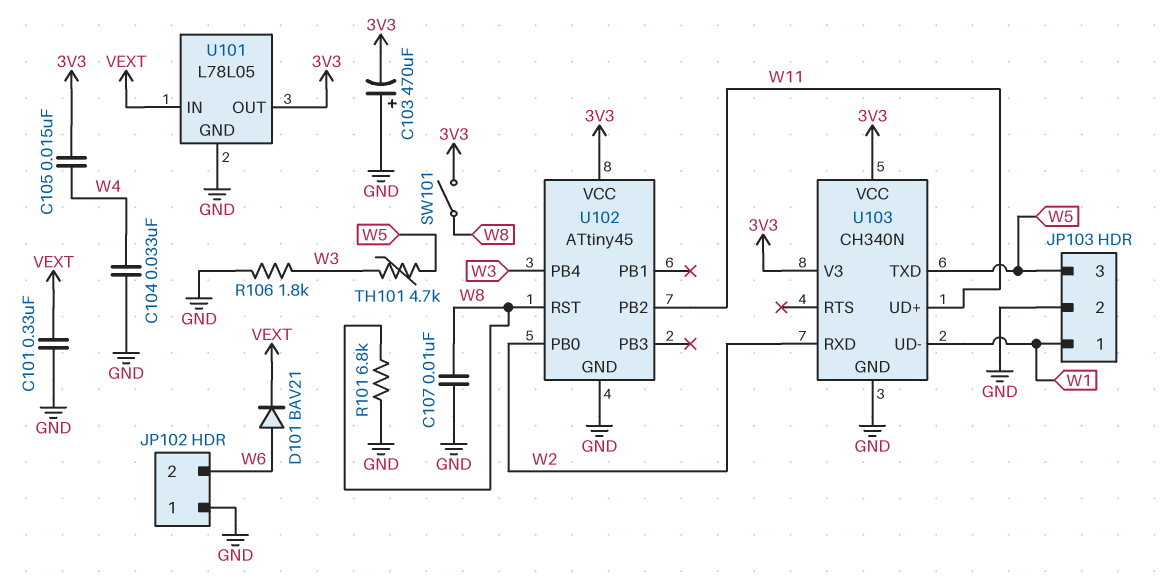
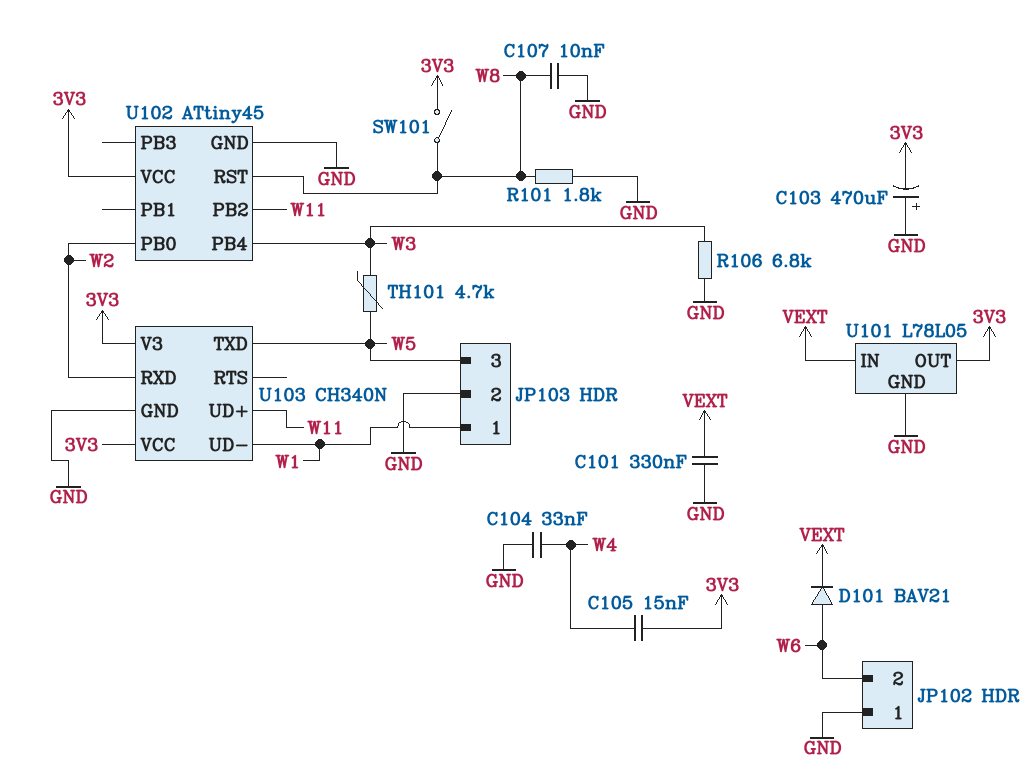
R101: 6.8k (GND, W8) -> 1.8k (GND, W8)
R106: 1.8k (GND, W3) -> 6.8k (GND, W3)

